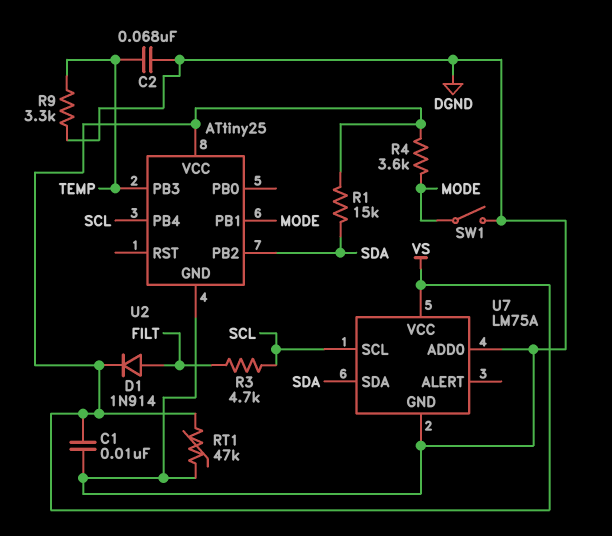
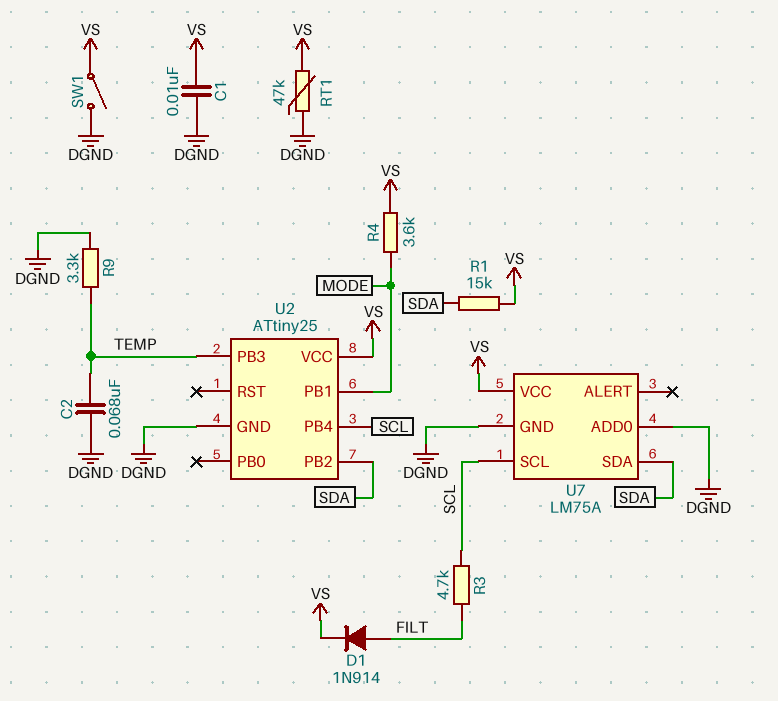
SW1: switch (DGND, MODE) -> switch (DGND, VS)

